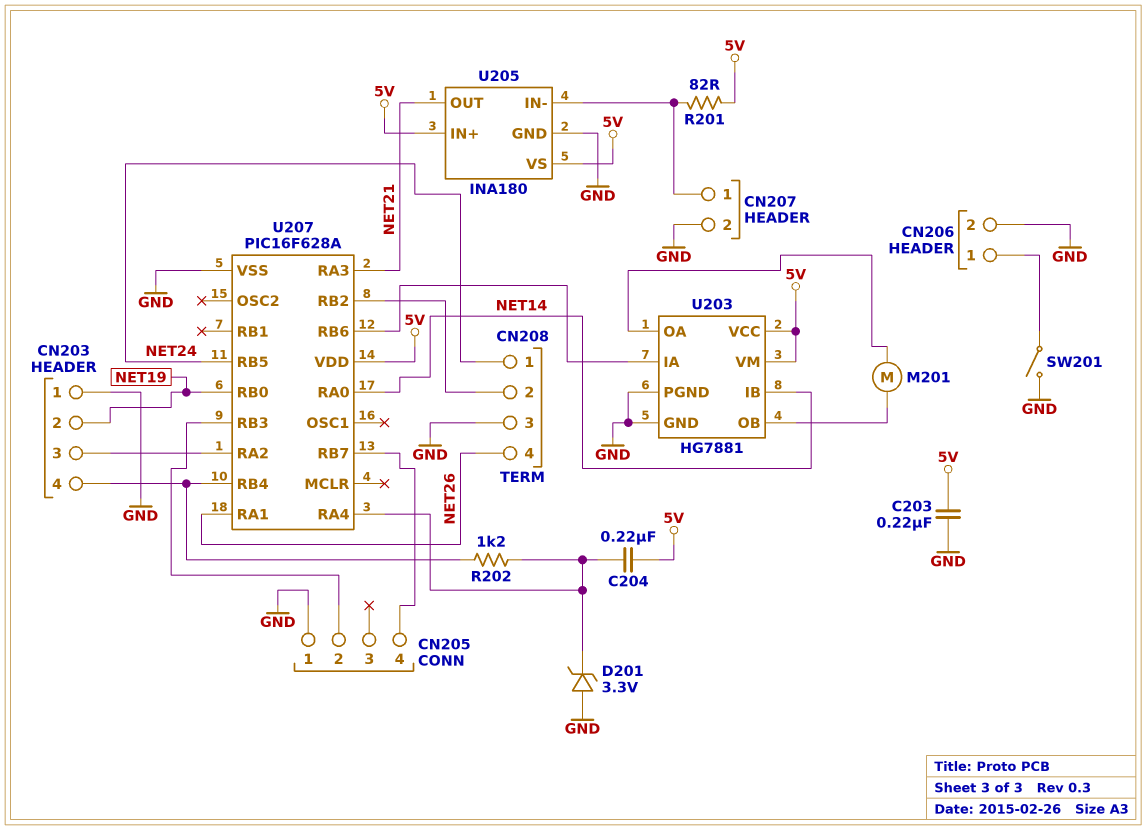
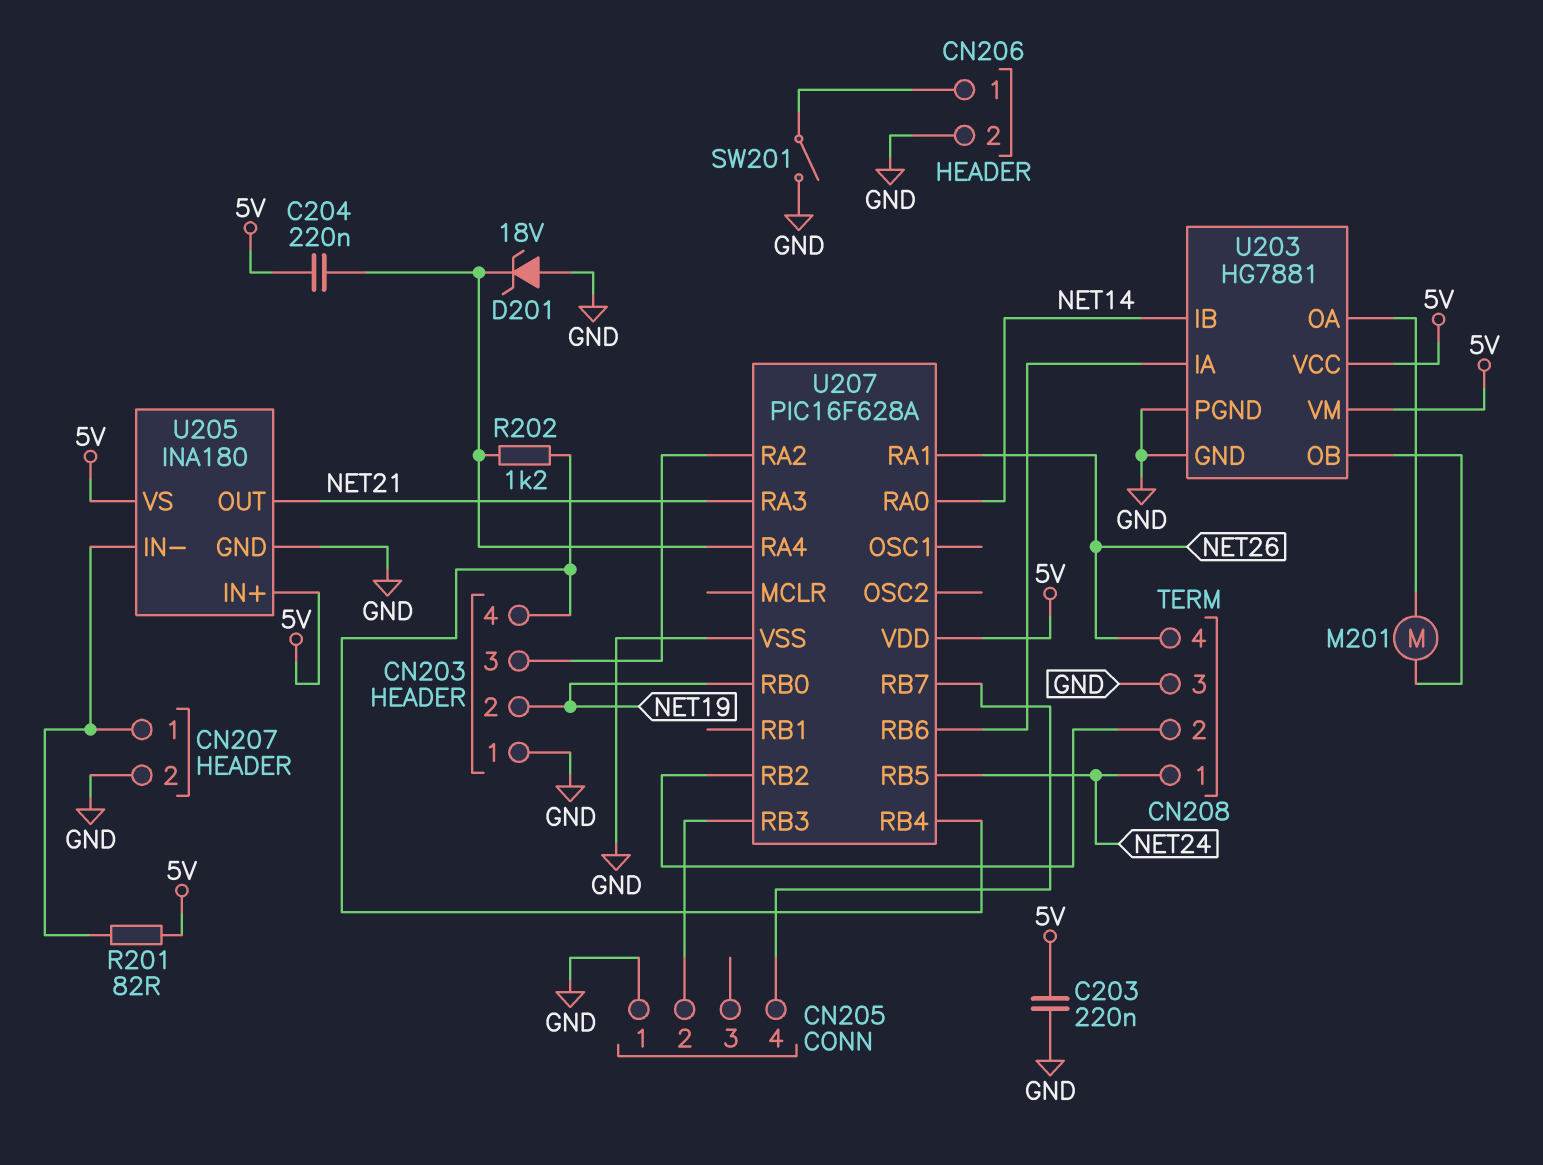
D201: zener 3.3V (A GND, K U207/RA4) -> zener 18V (A GND, K U207/RA4)

